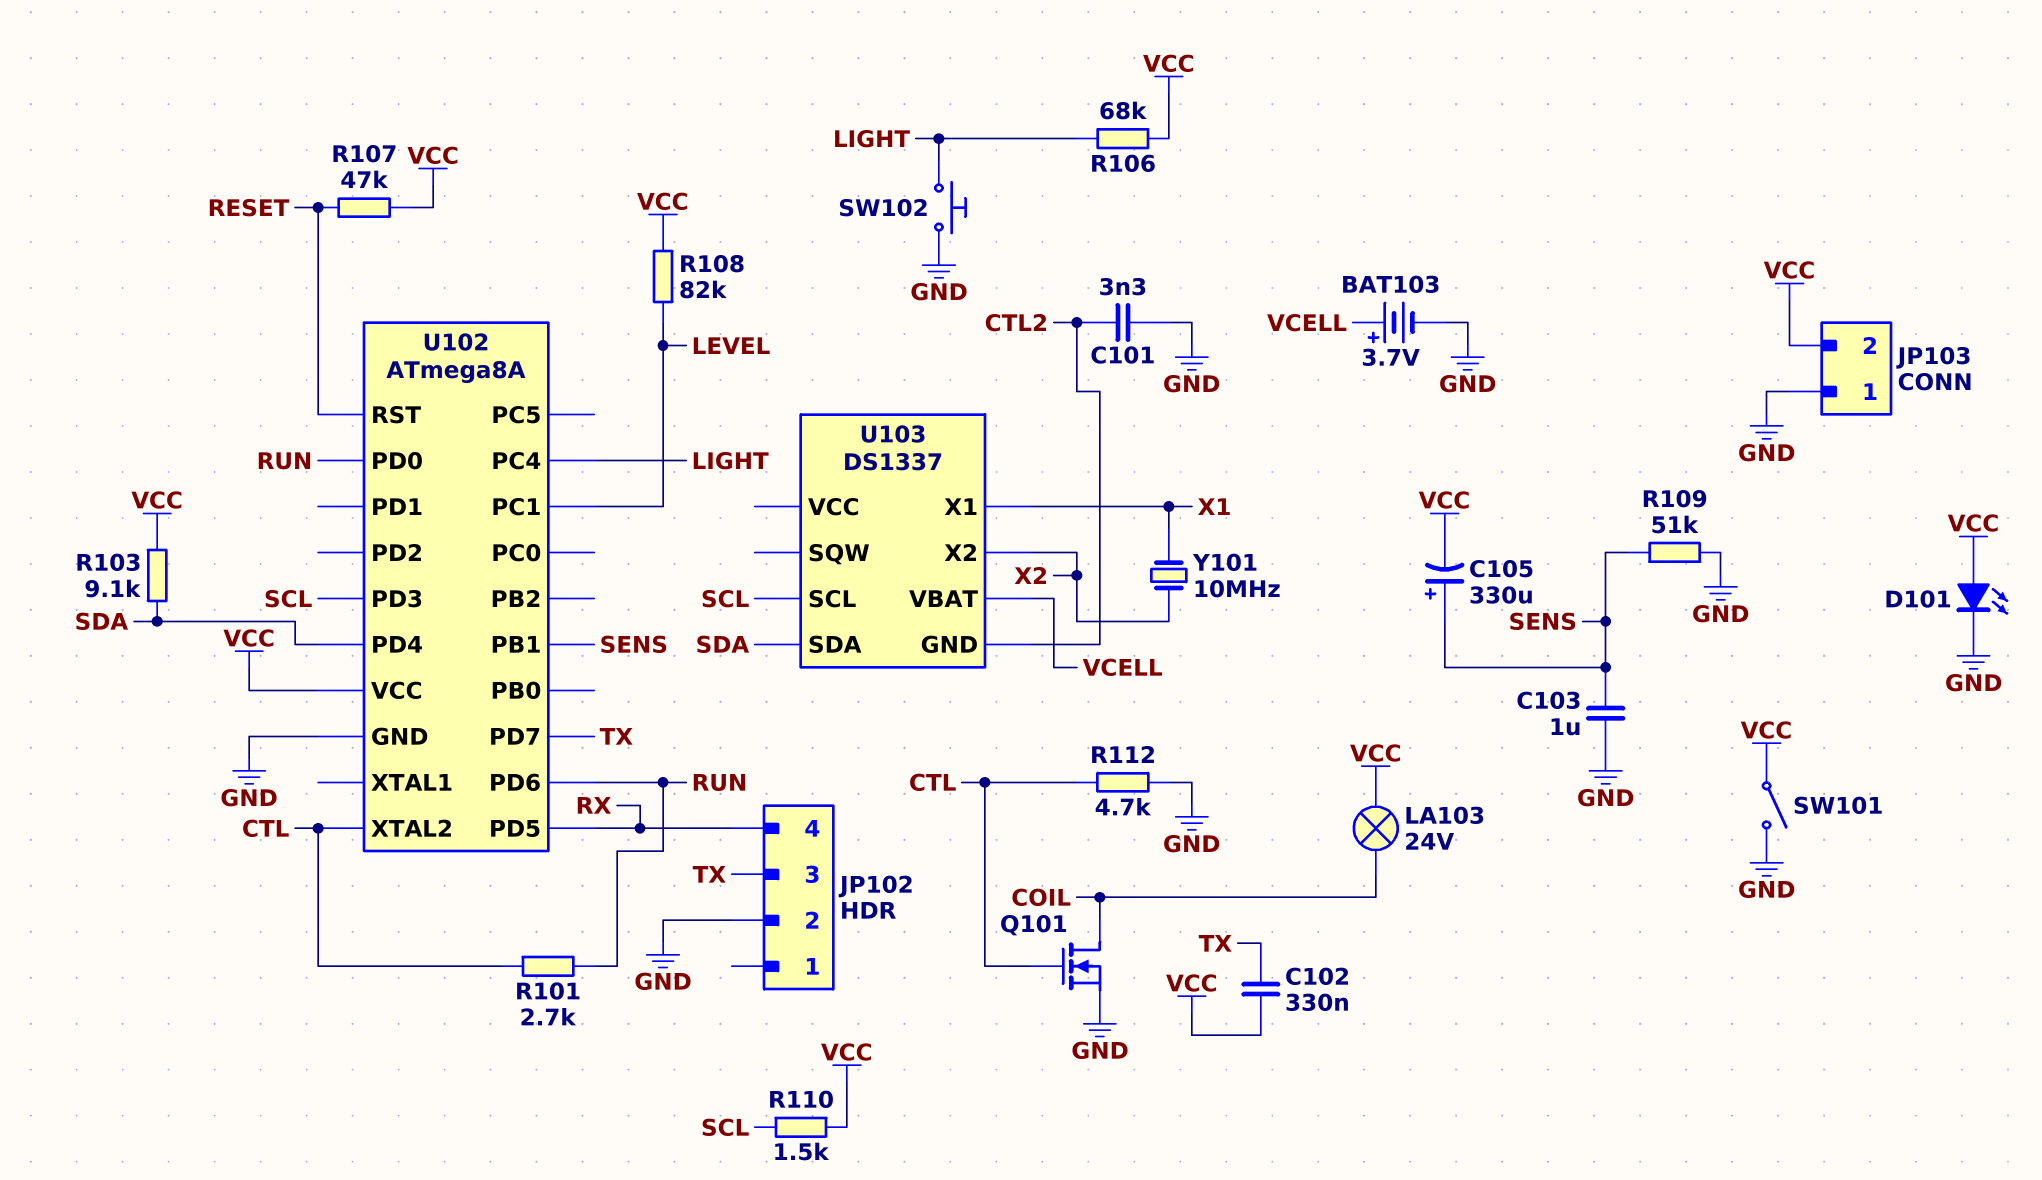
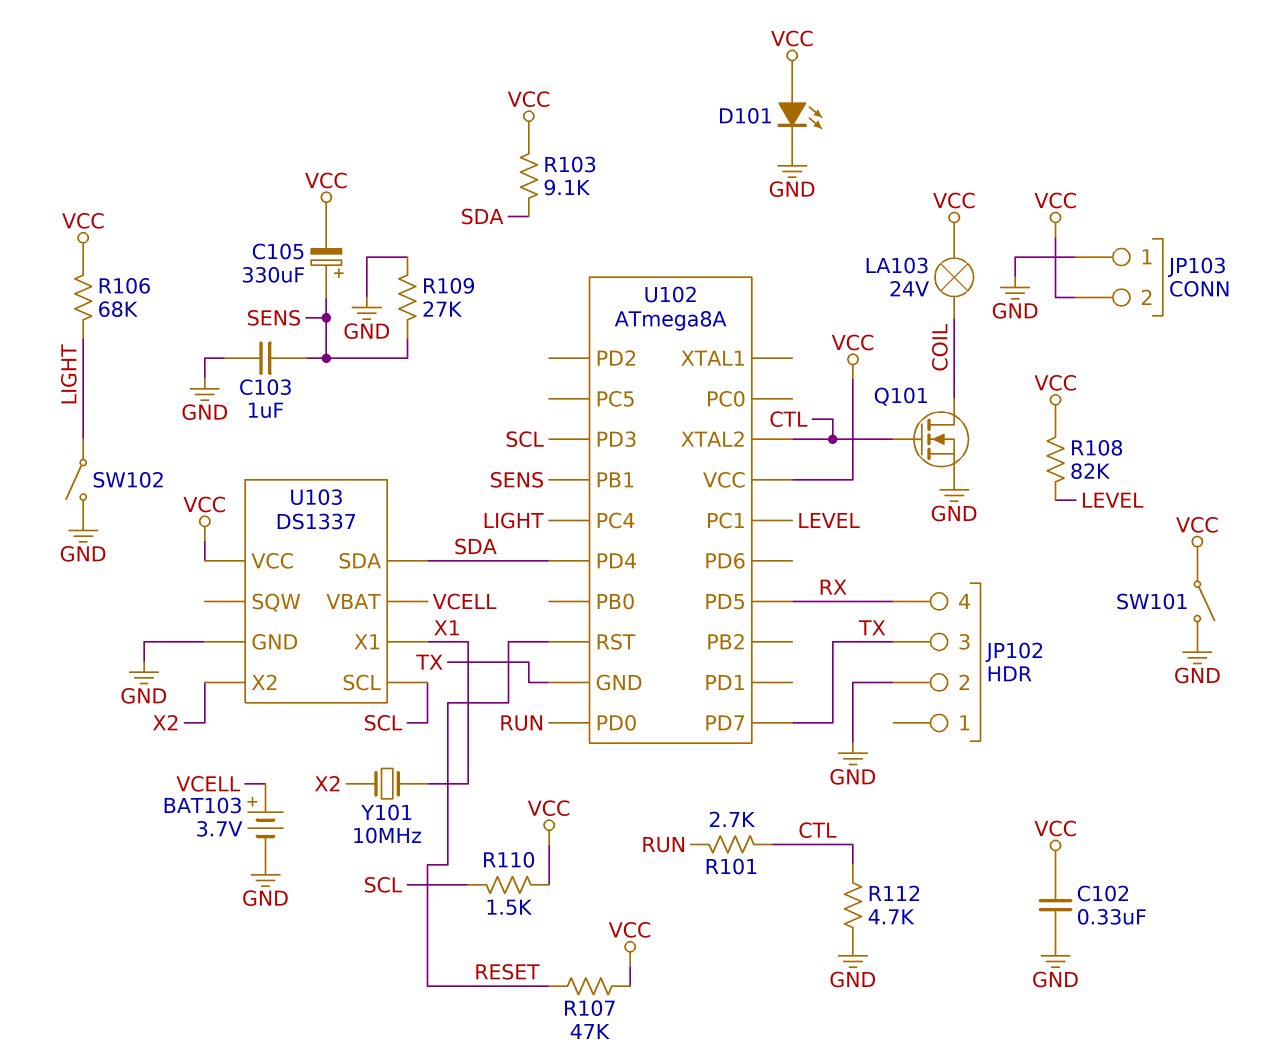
C101: 3.3nF (CTL2, GND) -> none
C102: 330nF (TX, VCC) -> 330nF (GND, VCC)
R109: 51k (GND, SENS) -> 27k (GND, SENS)
SW102: button (GND, LIGHT) -> switch (GND, LIGHT)
U102 pin GND: GND -> TX
U102 pin PD6: RUN -> none
U103 pin GND: CTL2 -> GND
U103 pin VCC: none -> VCC

